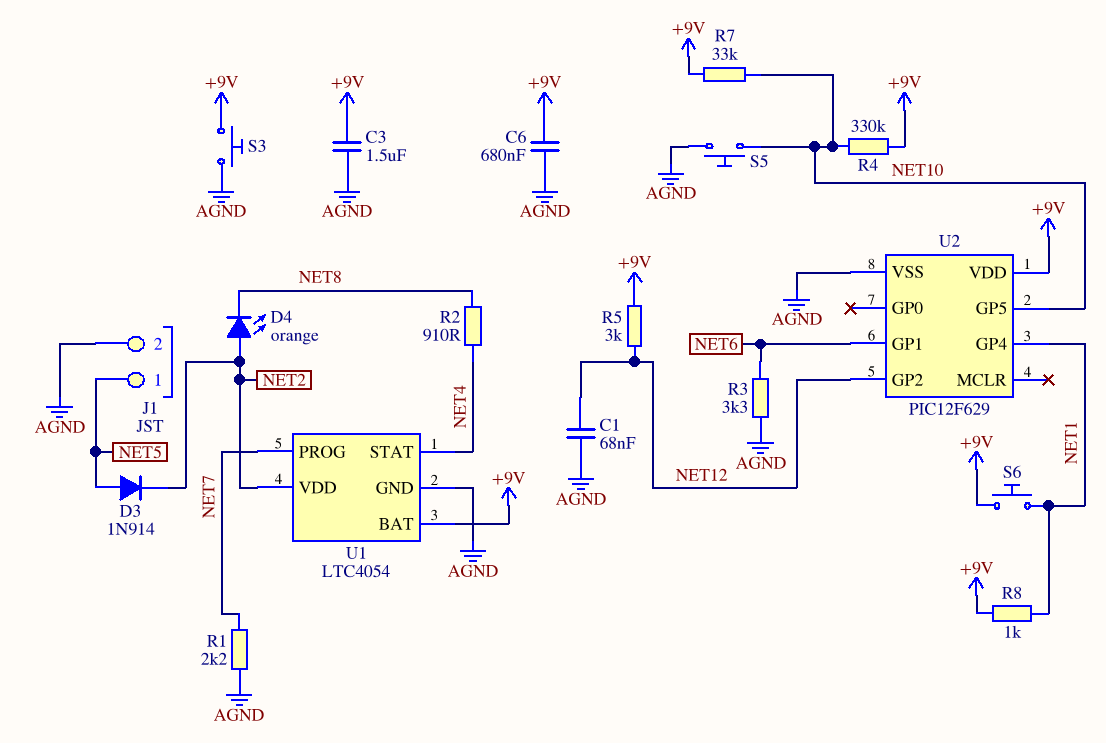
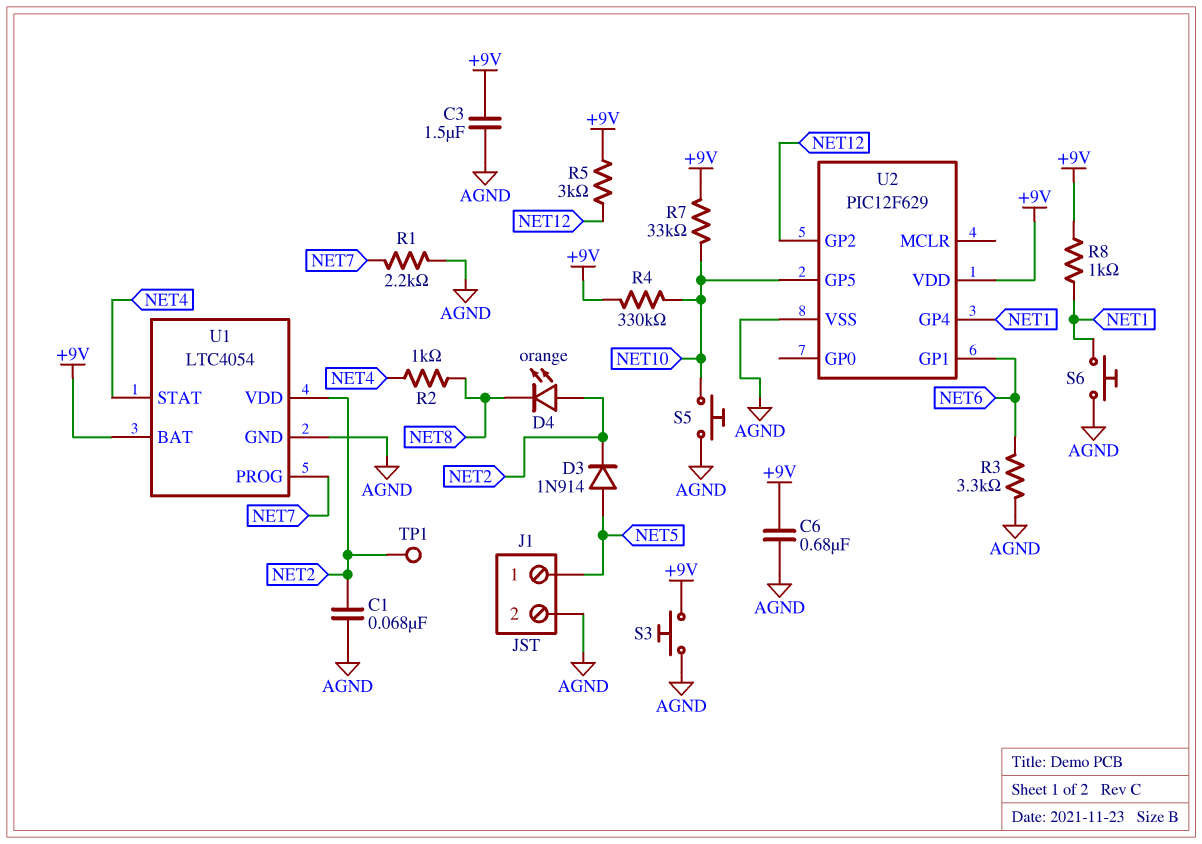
C1: 68nF (AGND, NET12) -> 68nF (AGND, NET2)
R2: 910 (NET4, NET8) -> 1k (NET4, NET8)
S6: button (+9V, NET1) -> button (AGND, NET1)
TP1: none -> test point (NET2)

